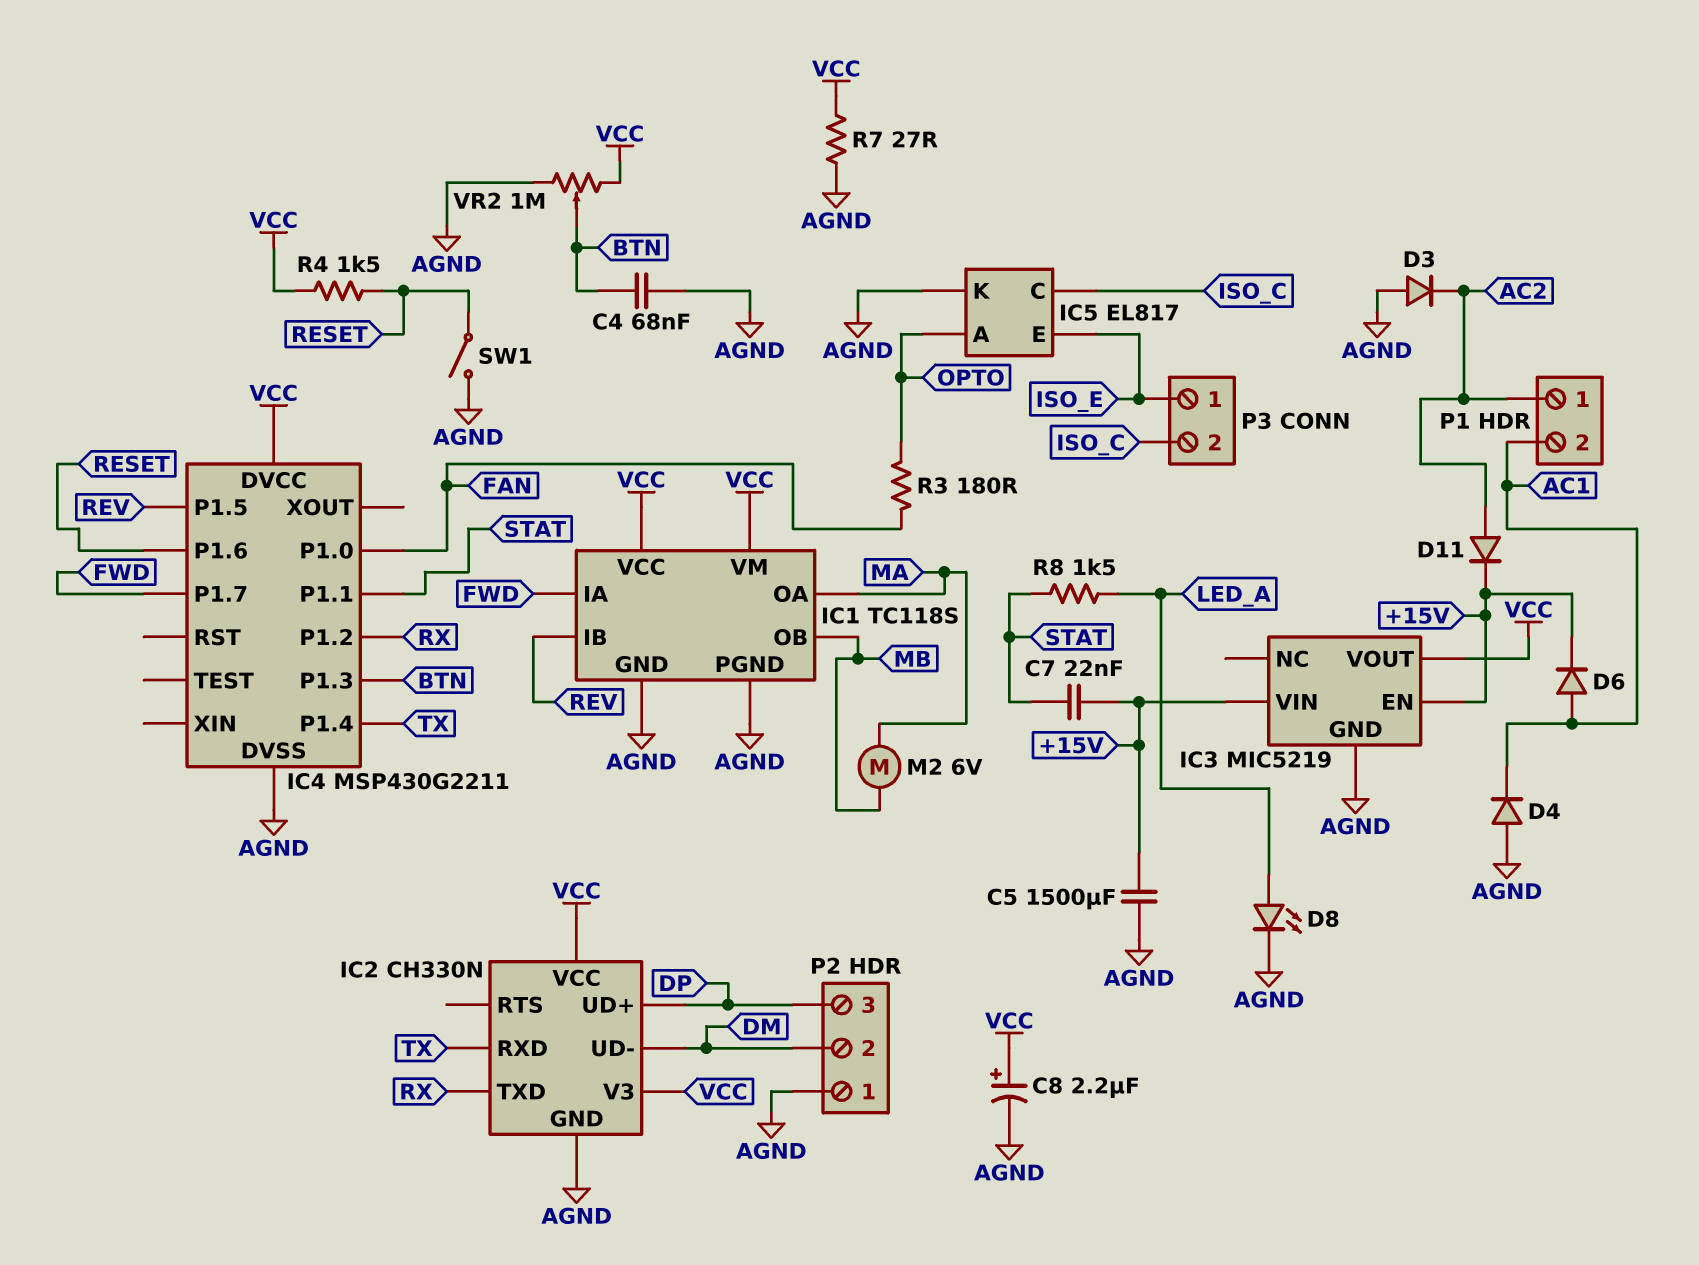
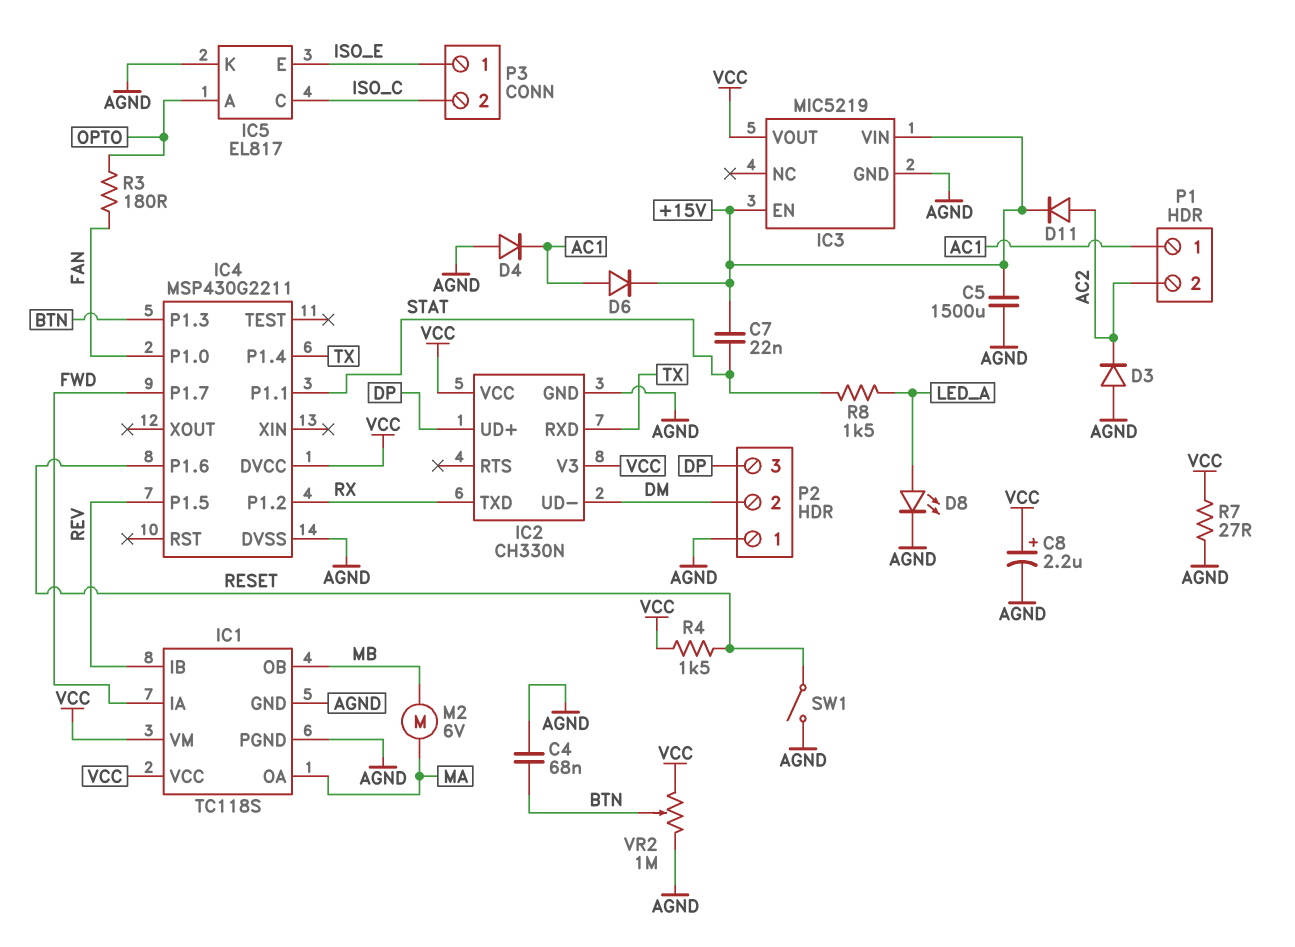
P1 pin 1: AC2 -> AC1
P1 pin 2: AC1 -> AC2

